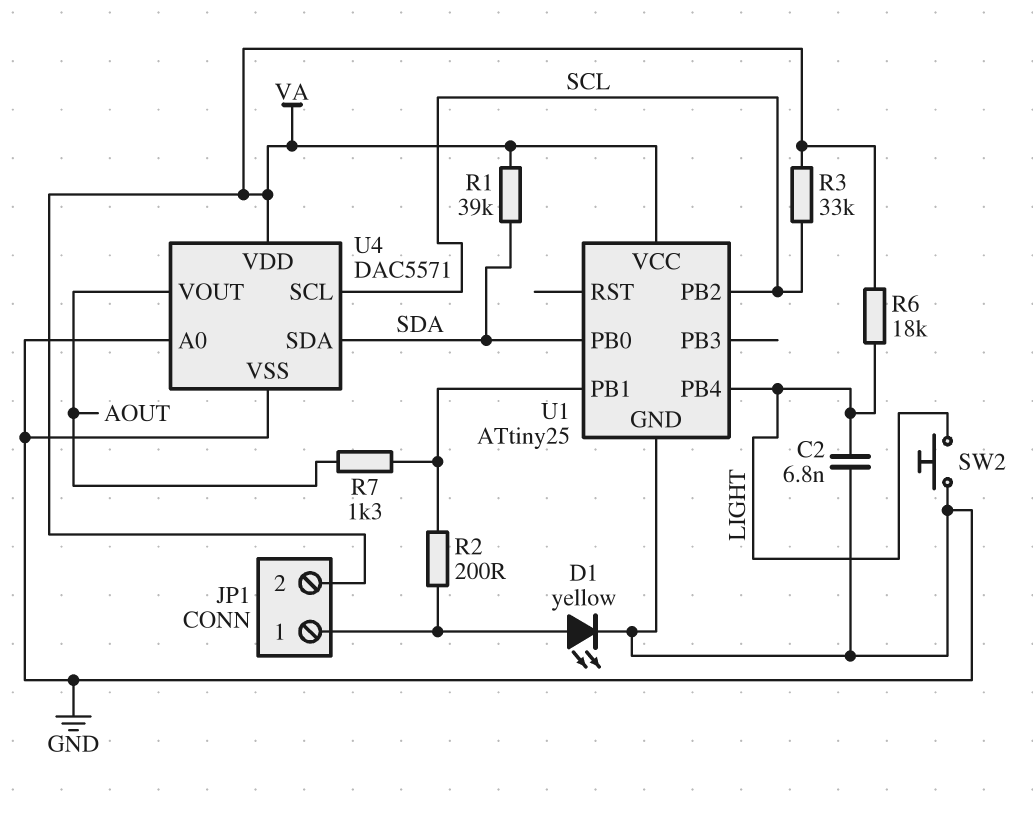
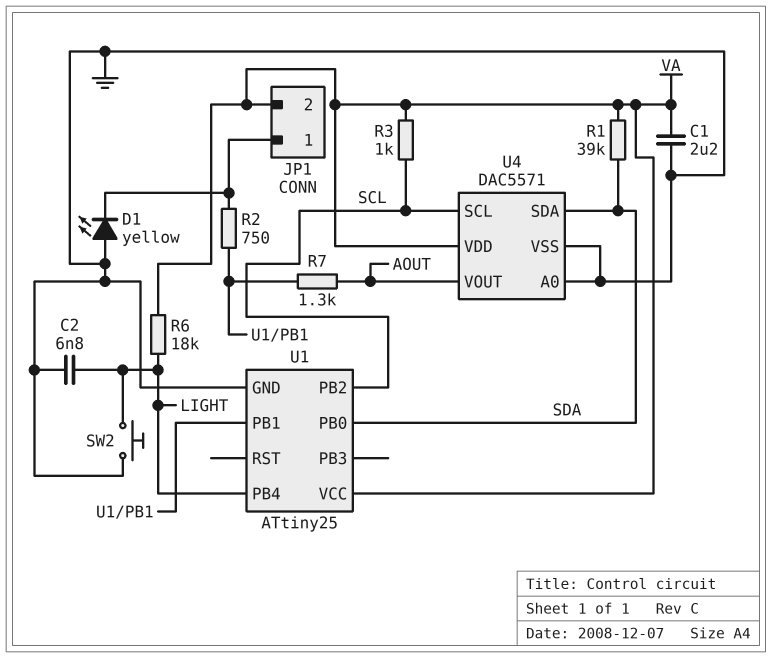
C1: none -> 2.2uF (GND, VA)
D1: LED yellow (A JP1/1, K GND) -> LED yellow (A GND, K JP1/1)
R2: 200 (JP1/1, U1/PB1) -> 750 (JP1/1, U1/PB1)
R3: 33k (SCL, VA) -> 1k (SCL, VA)

